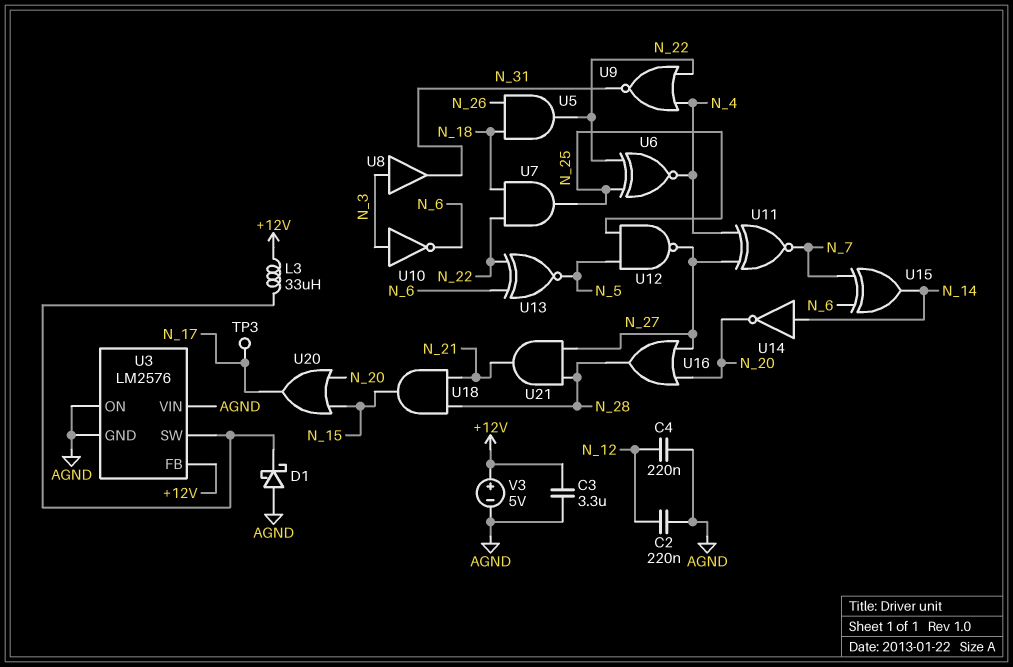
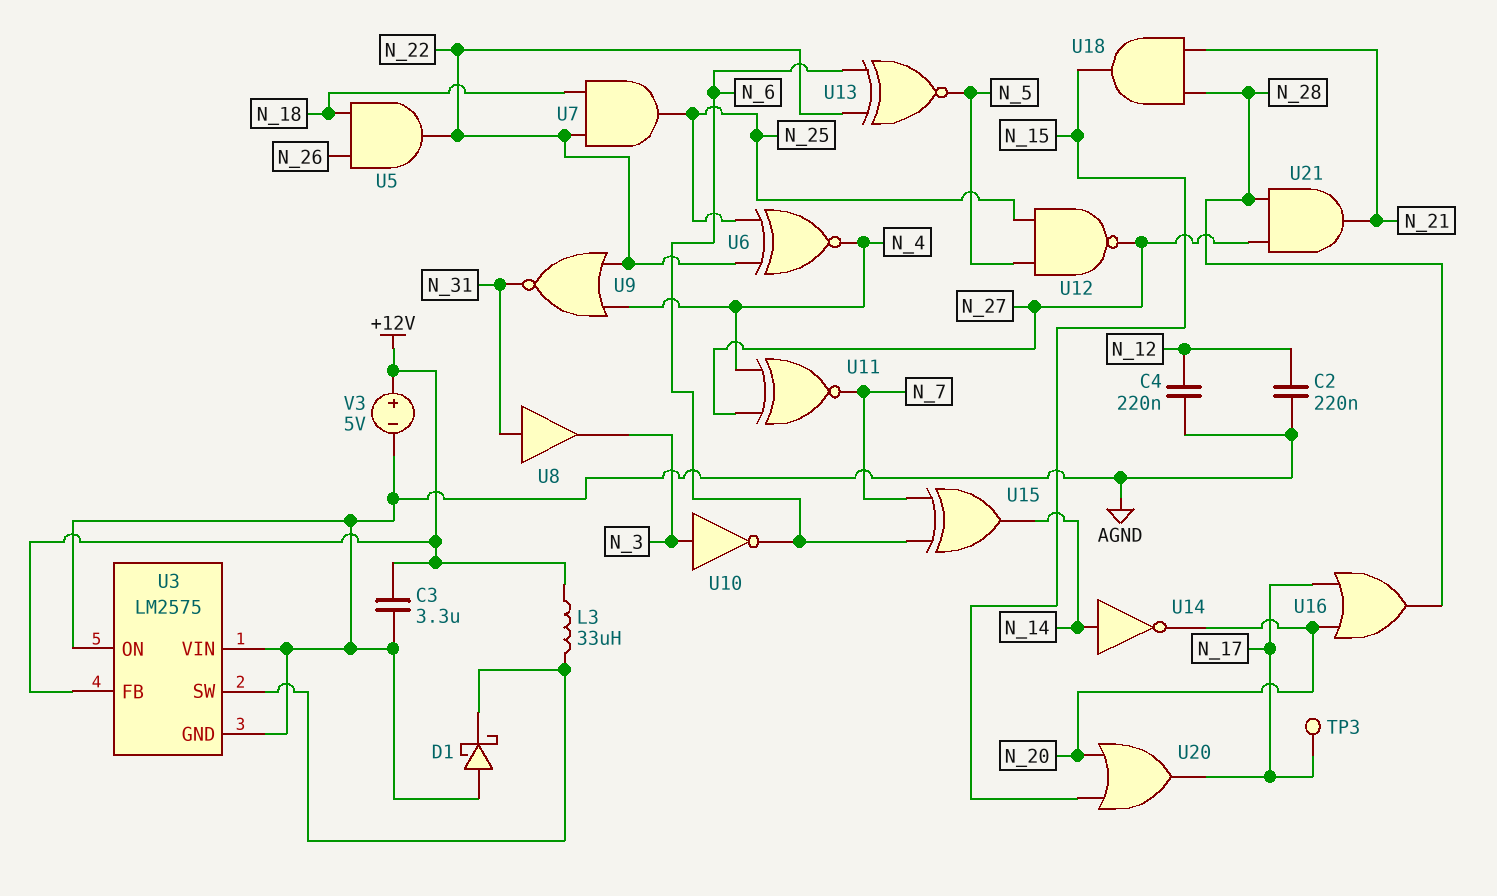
U3: LM2576 -> LM2575
U8: buffer (in N_3, out N_31) -> buffer (in N_31, out N_3)
U16: OR (in N_20, in N_27, out N_28) -> OR (in N_17, in N_20, out N_28)

